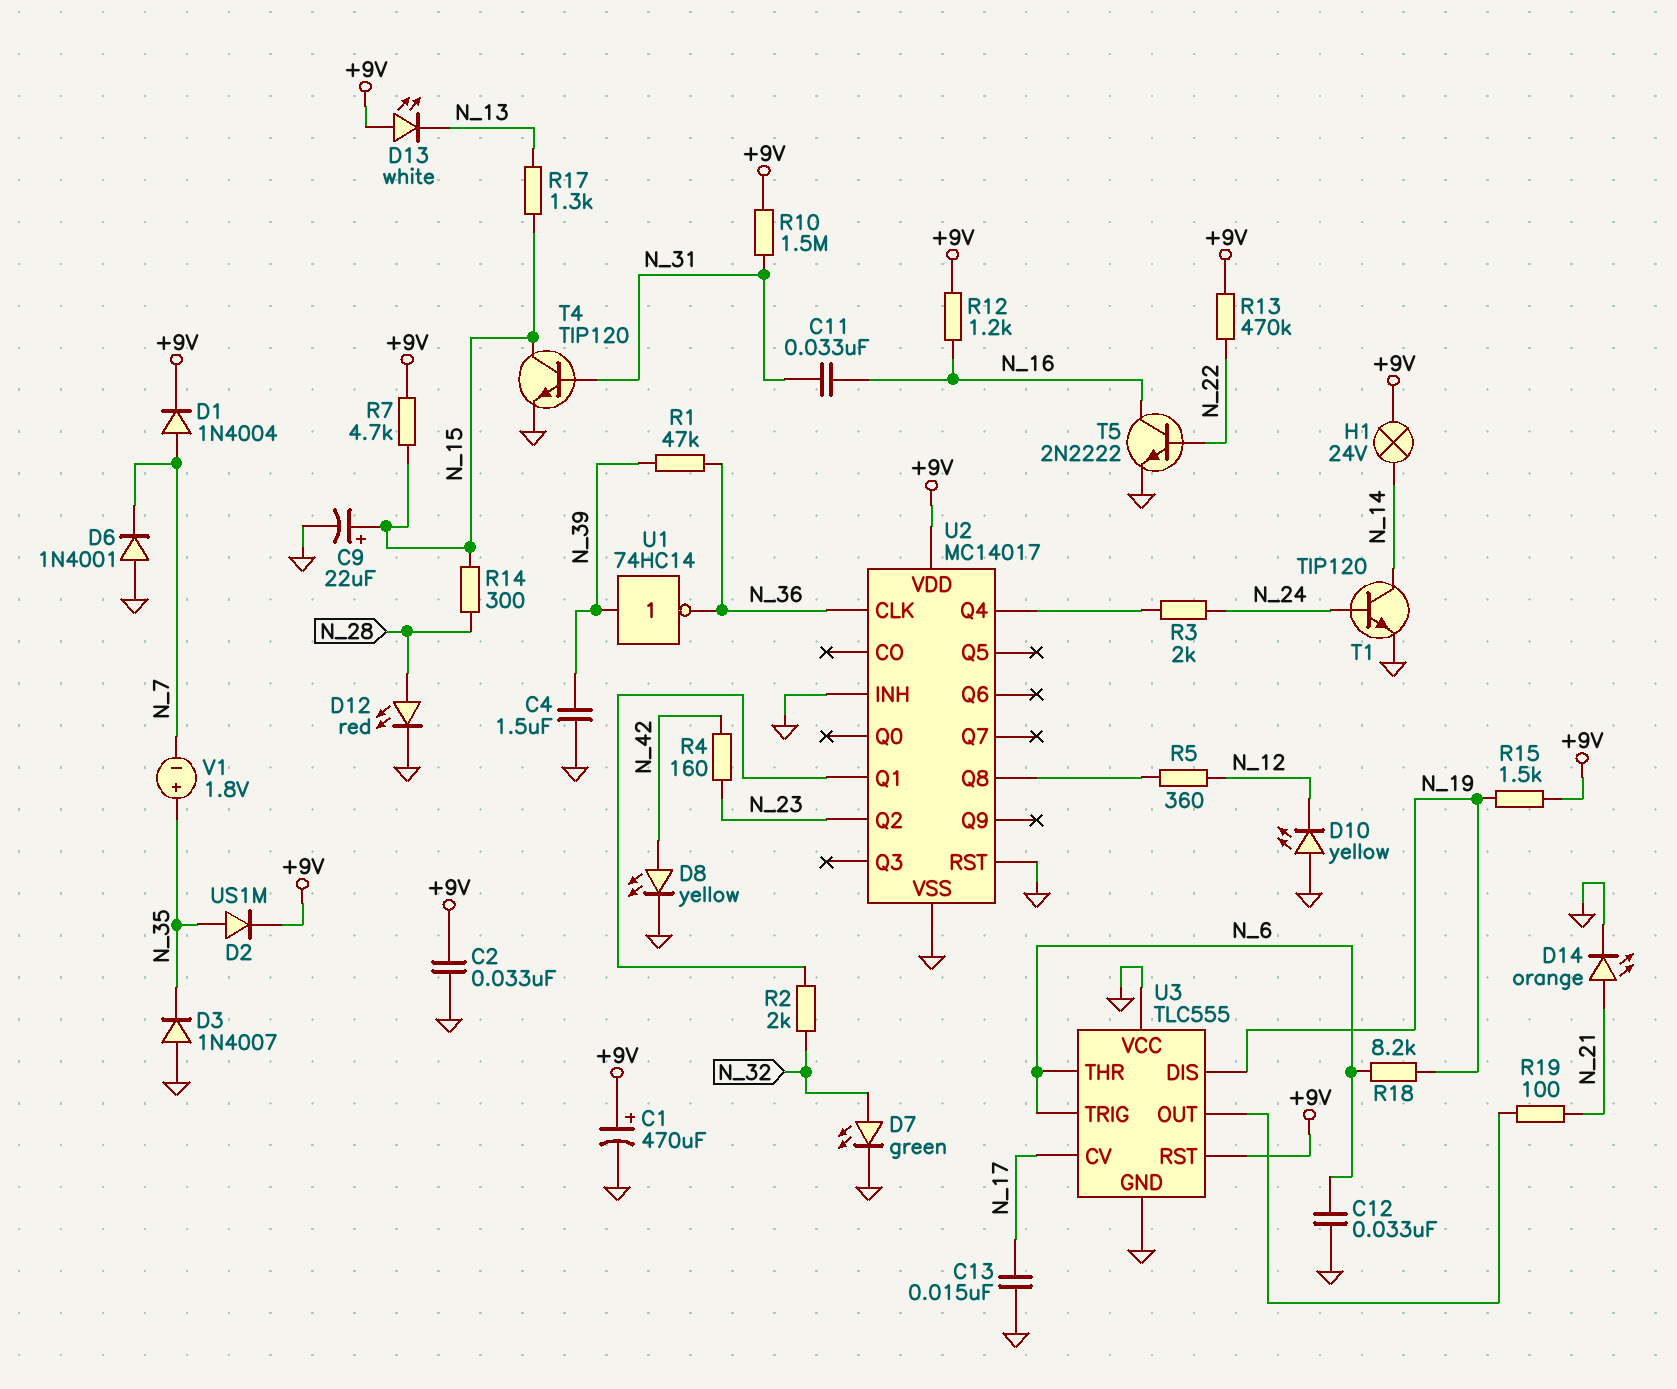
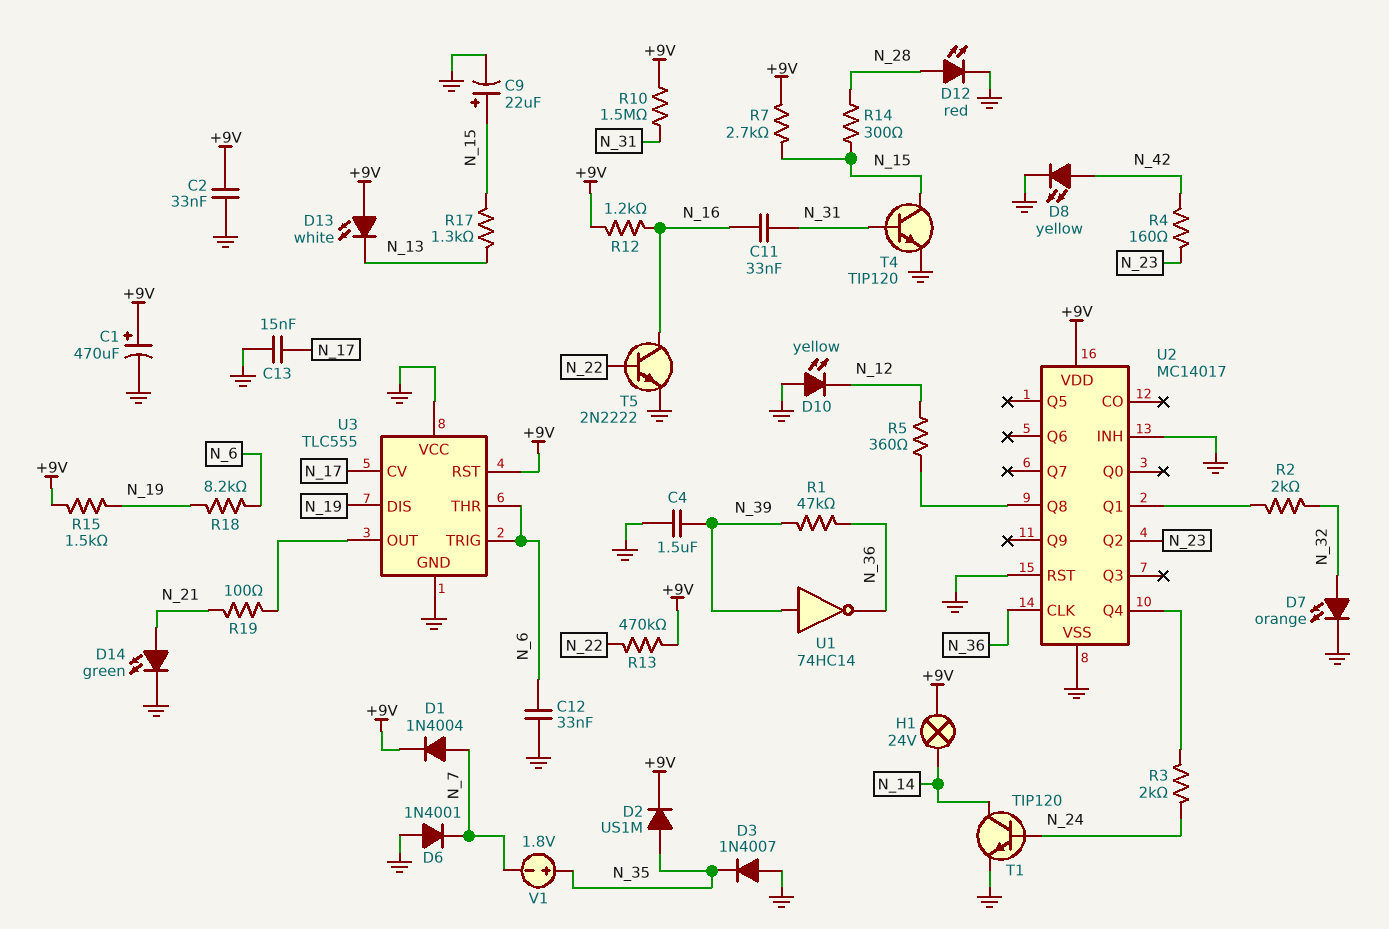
D7: LED green (A N_32, K GND) -> LED orange (A N_32, K GND)
D14: LED orange (A N_21, K GND) -> LED green (A N_21, K GND)
R7: 4.7k (+9V, N_15) -> 2.7k (+9V, N_15)

